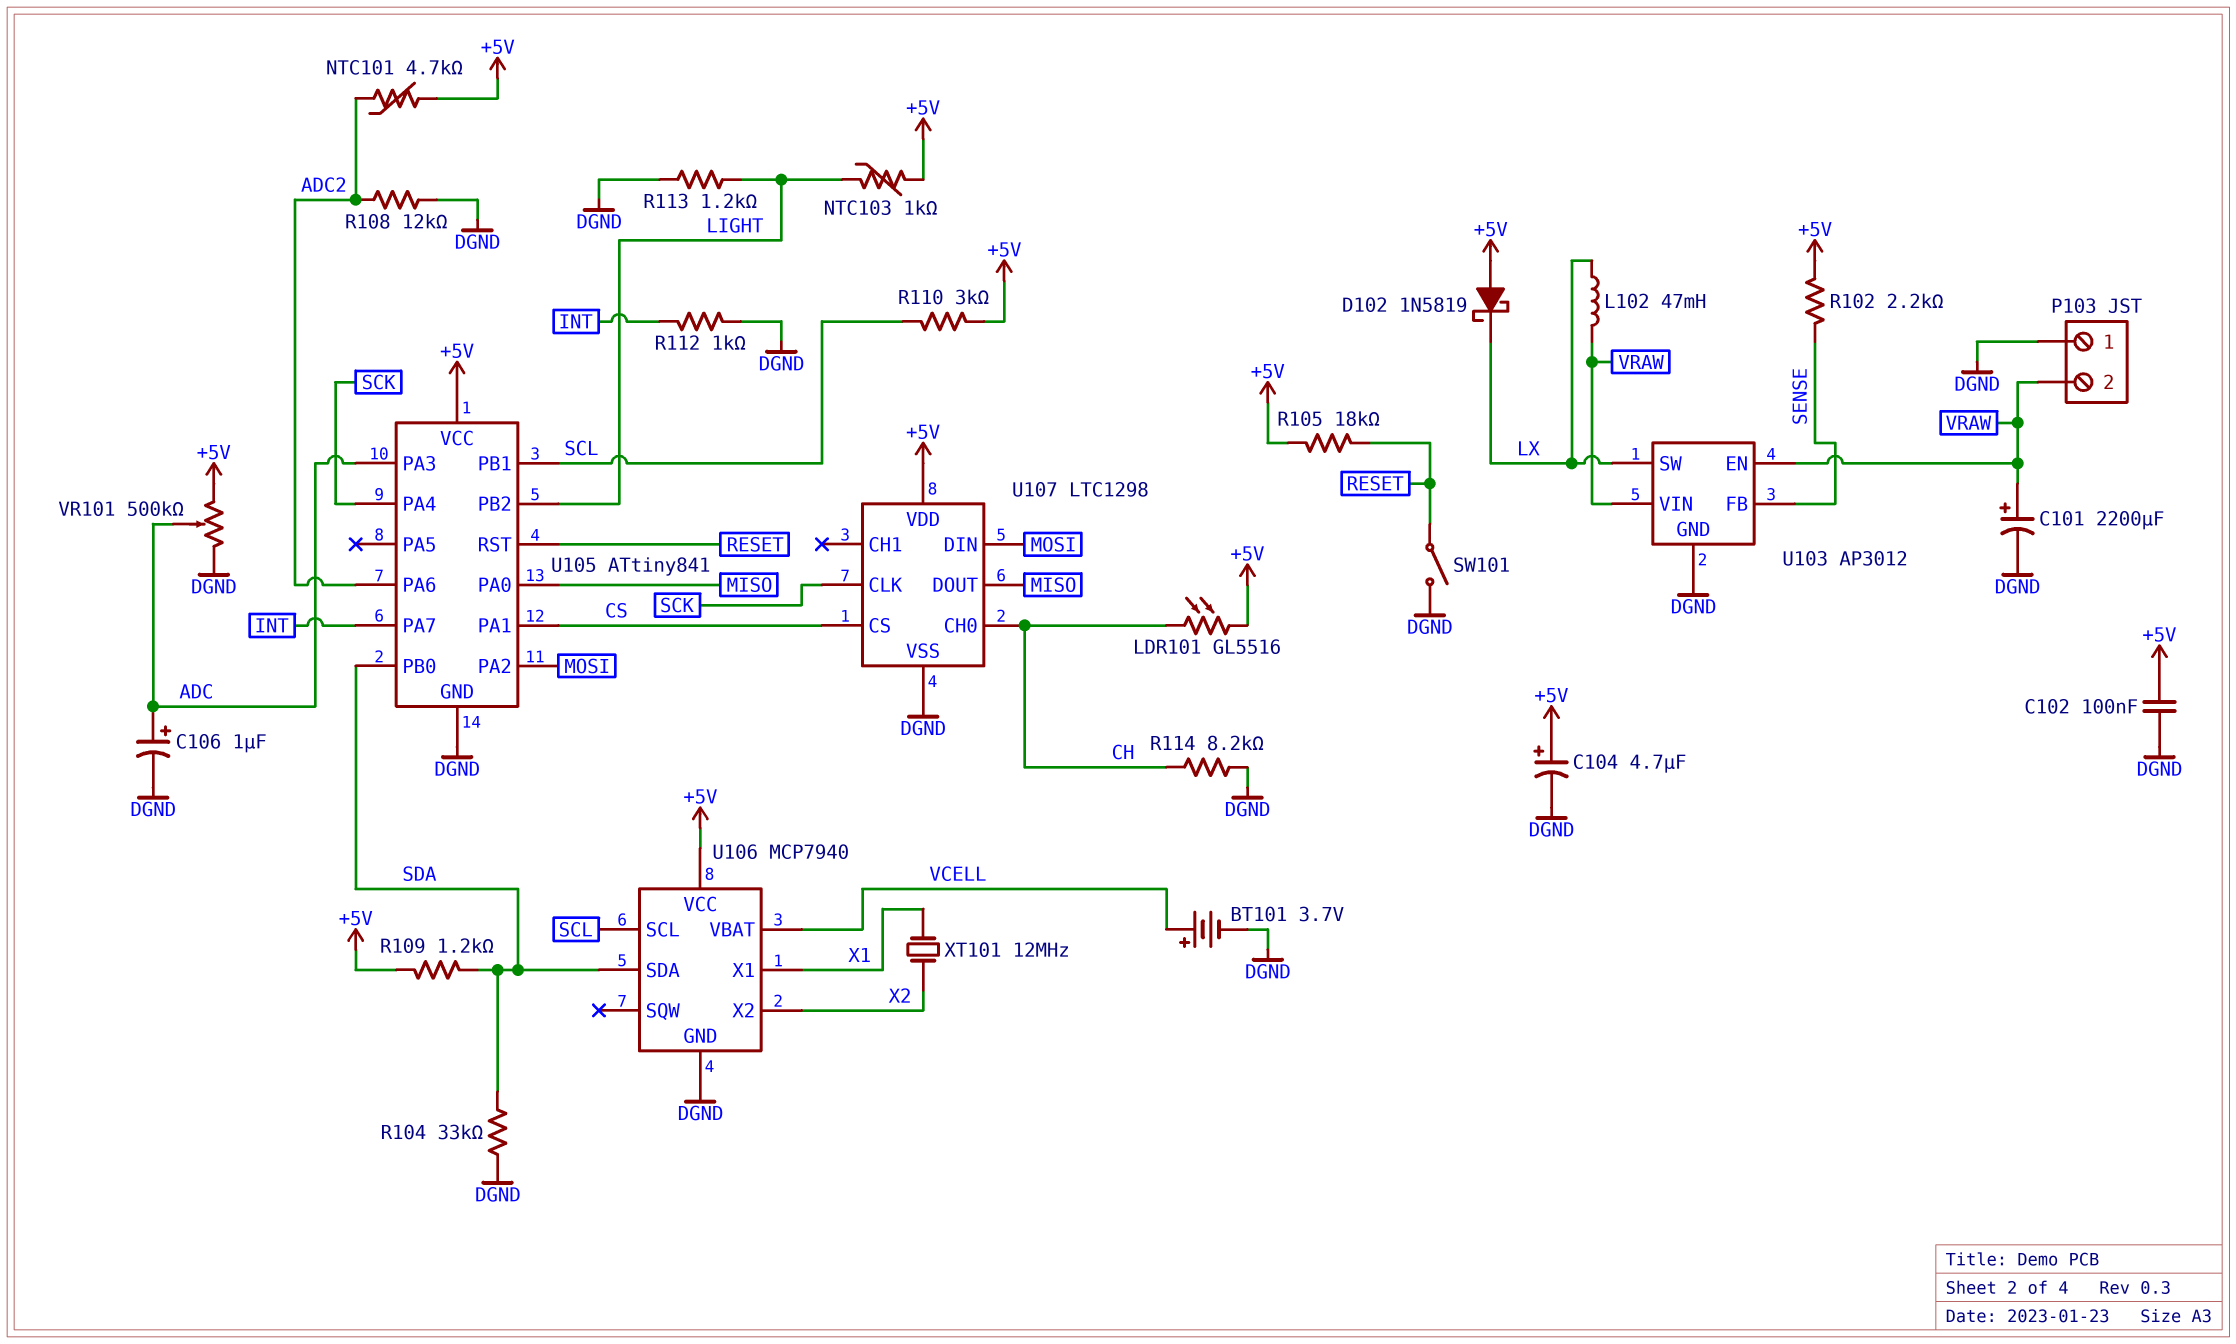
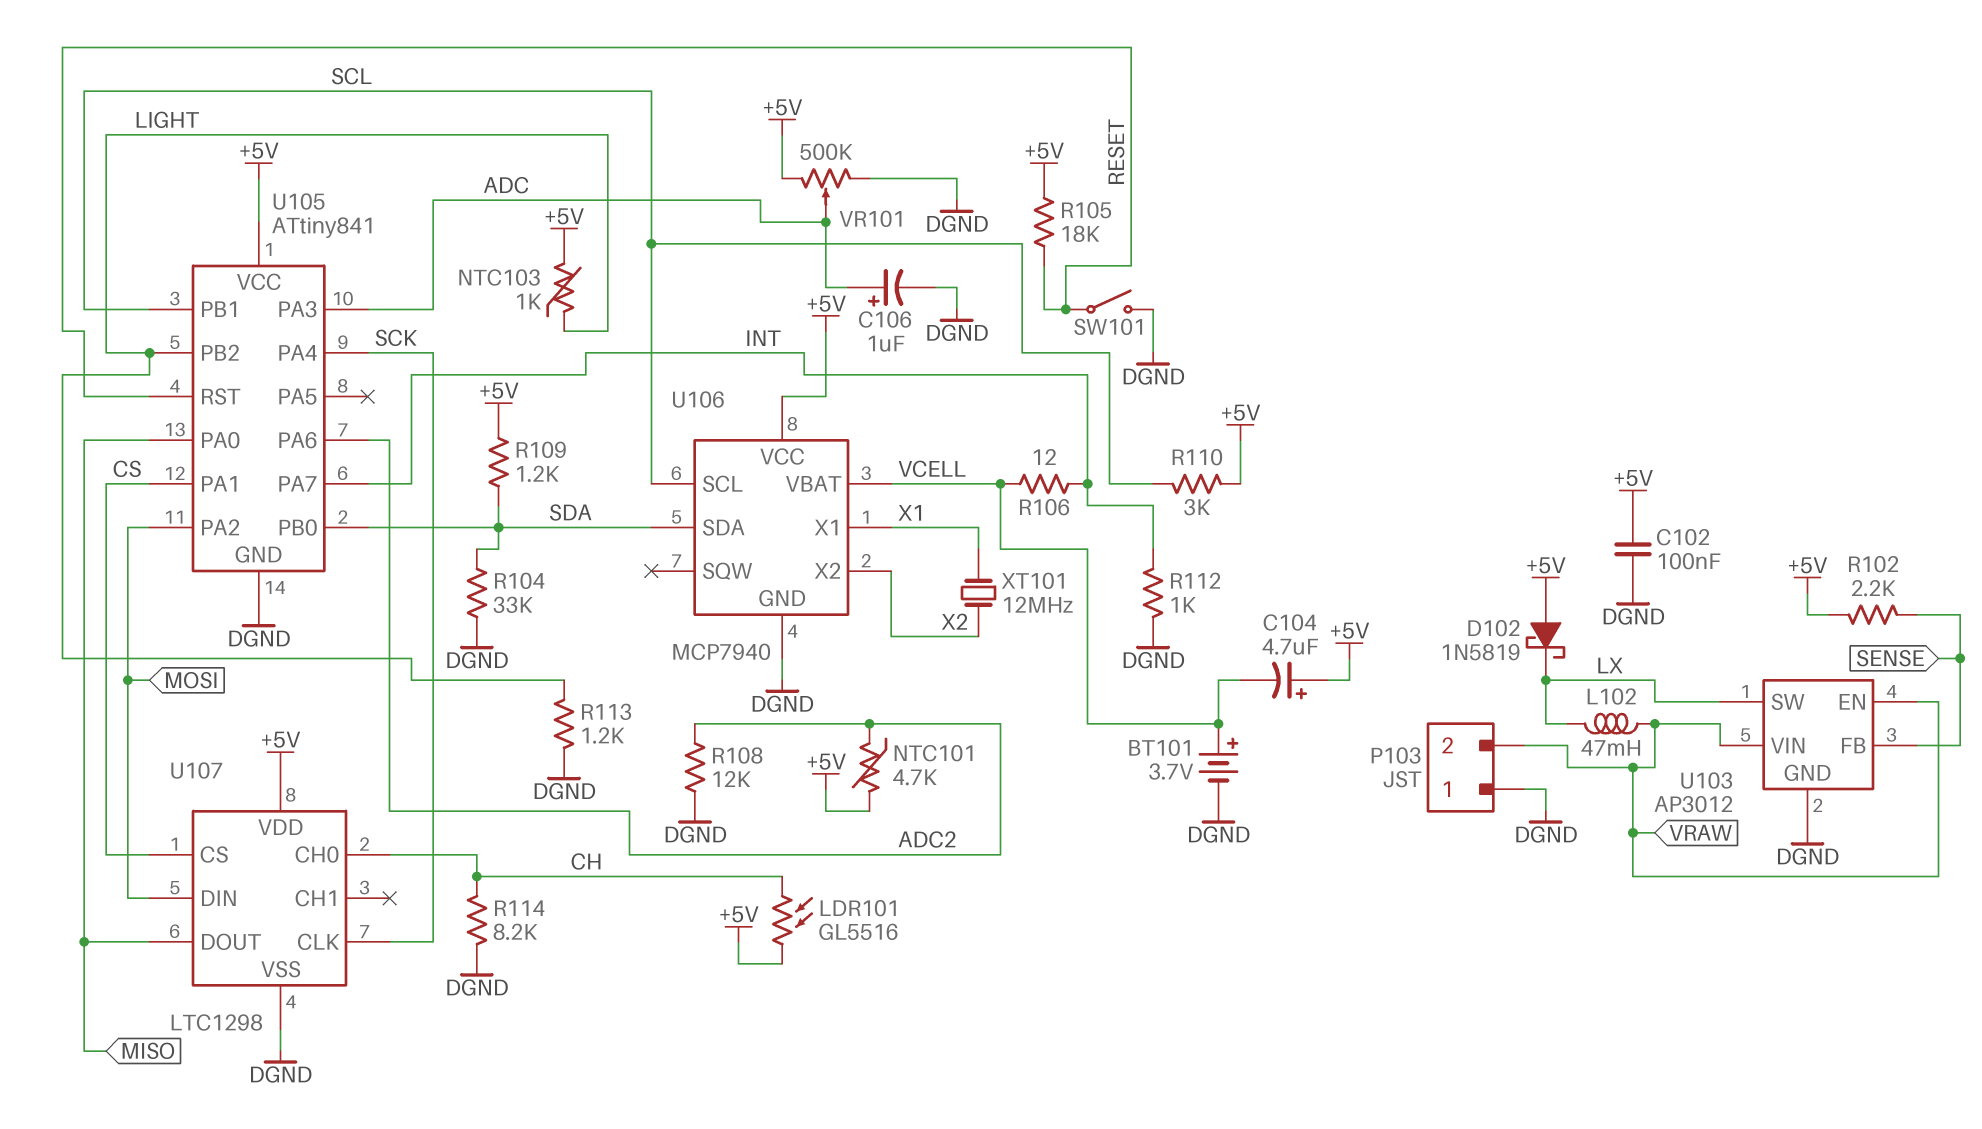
C101: 2200uF (plus VRAW, minus DGND) -> none
C104: 4.7uF (plus +5V, minus DGND) -> 4.7uF (plus +5V, minus VCELL)
R106: none -> 12 (INT, VCELL)

